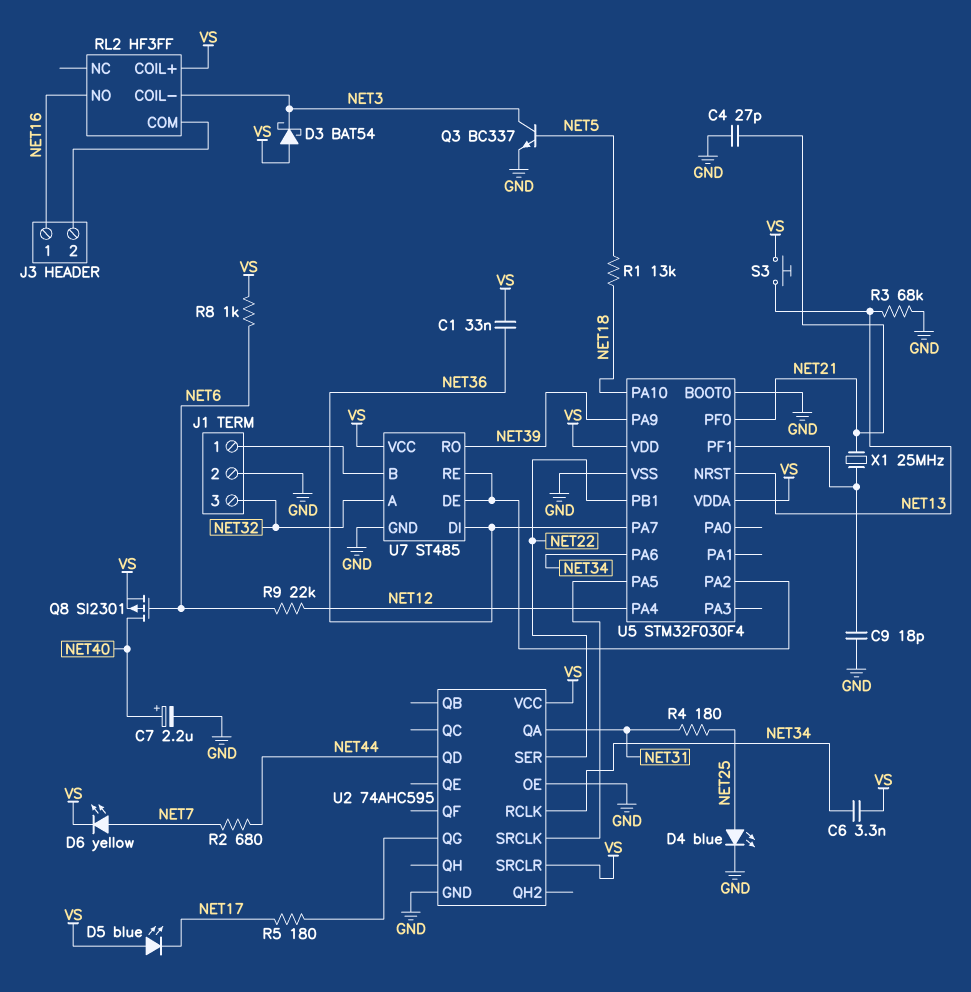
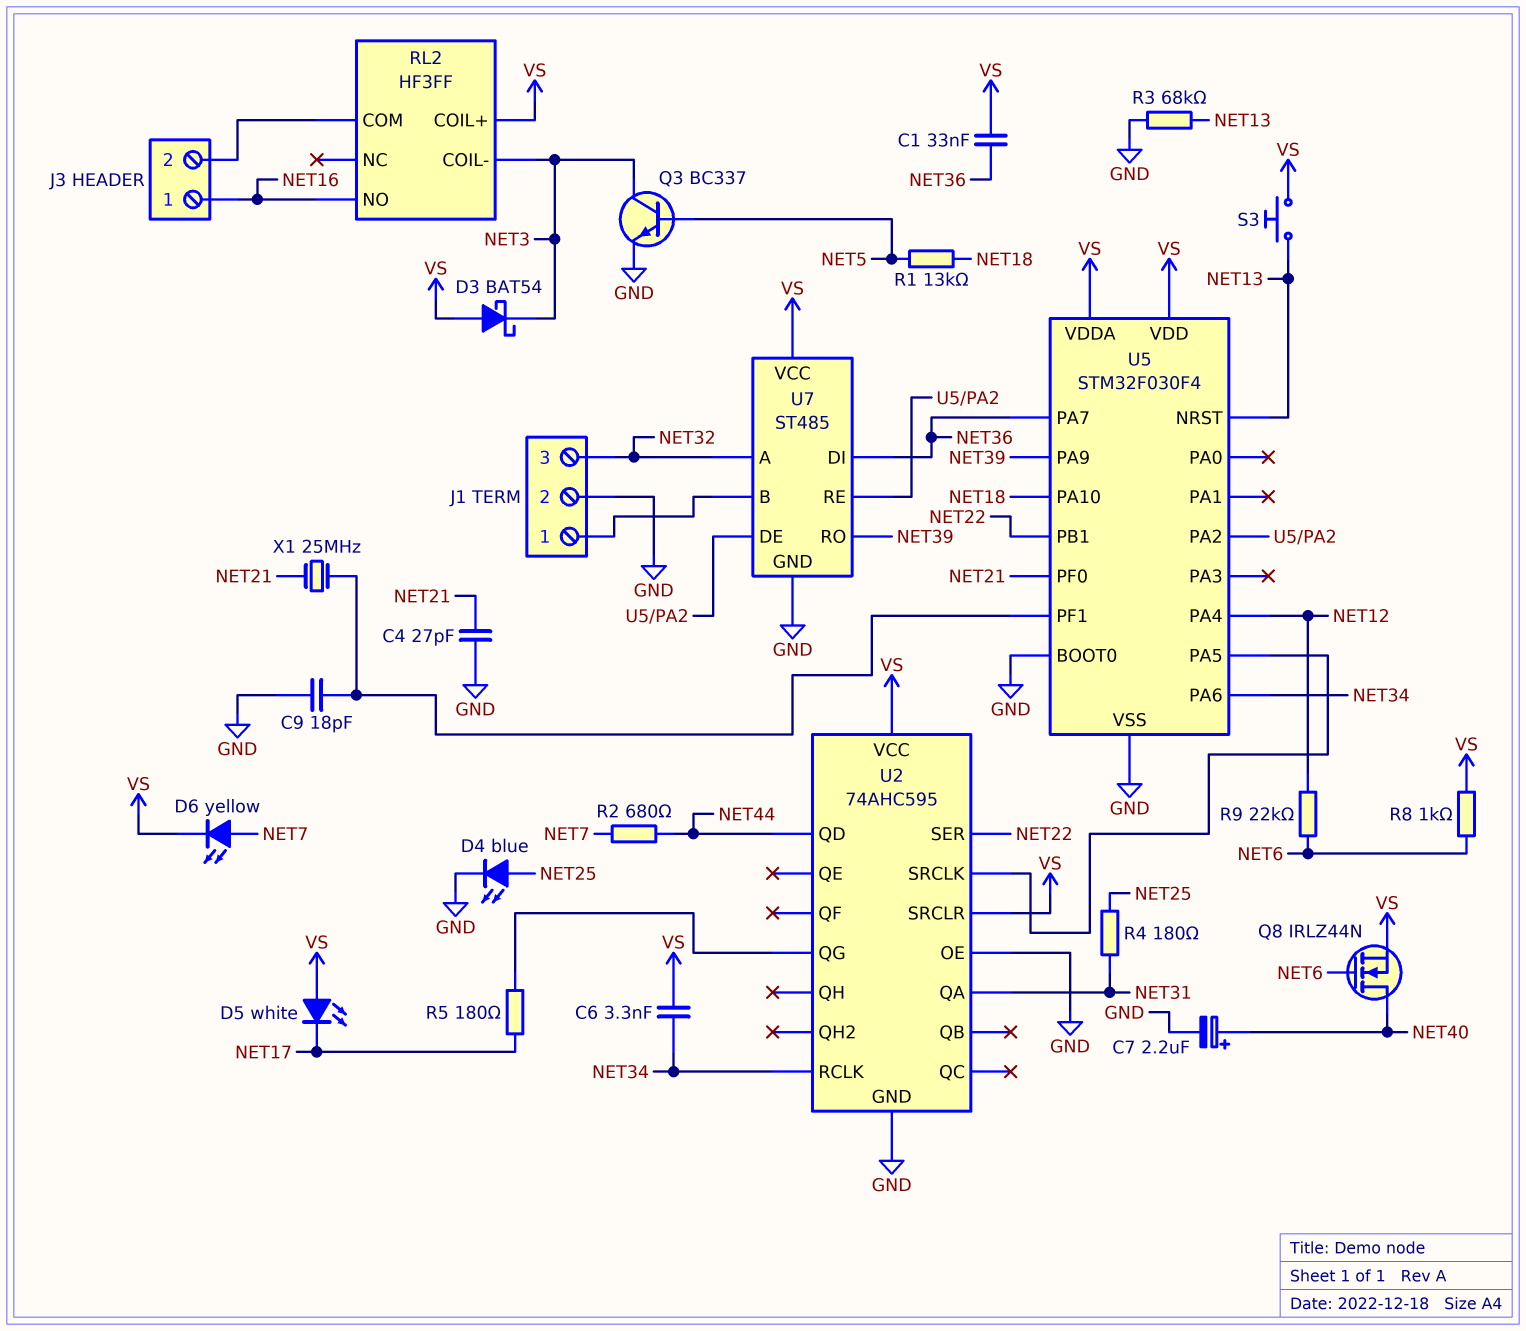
D5: LED blue (A VS, K NET17) -> LED white (A VS, K NET17)
Q8: PMOS SI2301 (G NET6, D NET40, S VS) -> NMOS IRLZ44N (G NET6, D NET40, S VS)

